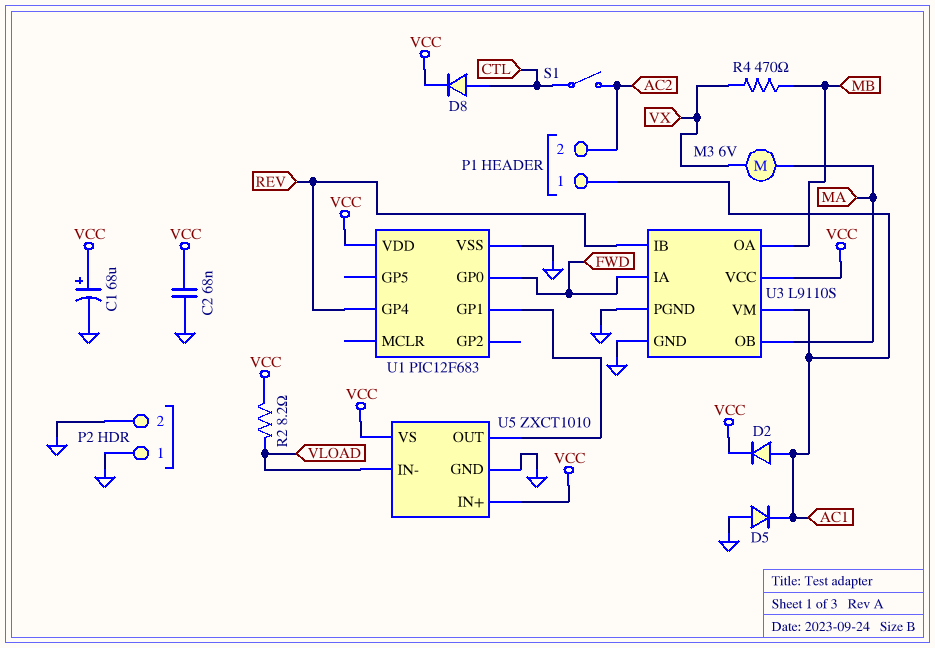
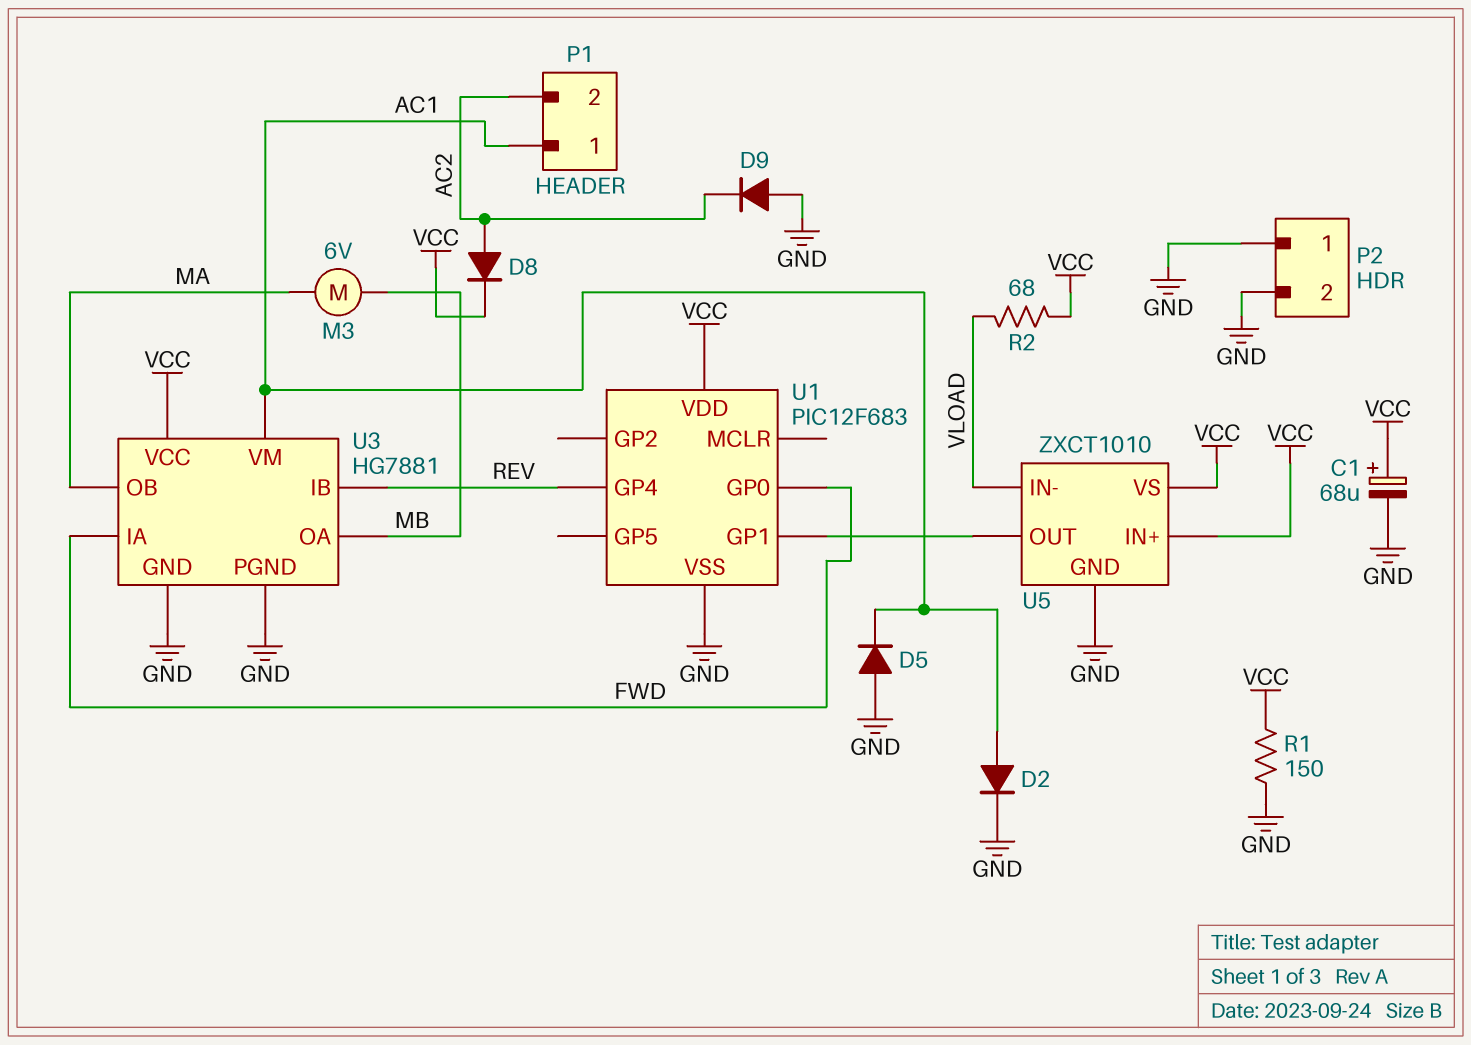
C2: 68nF (GND, VCC) -> none
D2: diode (A AC1, K VCC) -> diode (A AC1, K GND)
D8: diode (A CTL, K VCC) -> diode (A AC2, K VCC)
D9: none -> diode (A GND, K AC2)
M3: motor 6V (MA, VX) -> motor 6V (MA, MB)
R1: none -> 150 (GND, VCC)
R2: 8.2 (VCC, VLOAD) -> 68 (VCC, VLOAD)
R4: 470 (MB, VX) -> none
S1: switch (AC2, CTL) -> none
U3: L9110S -> HG7881

